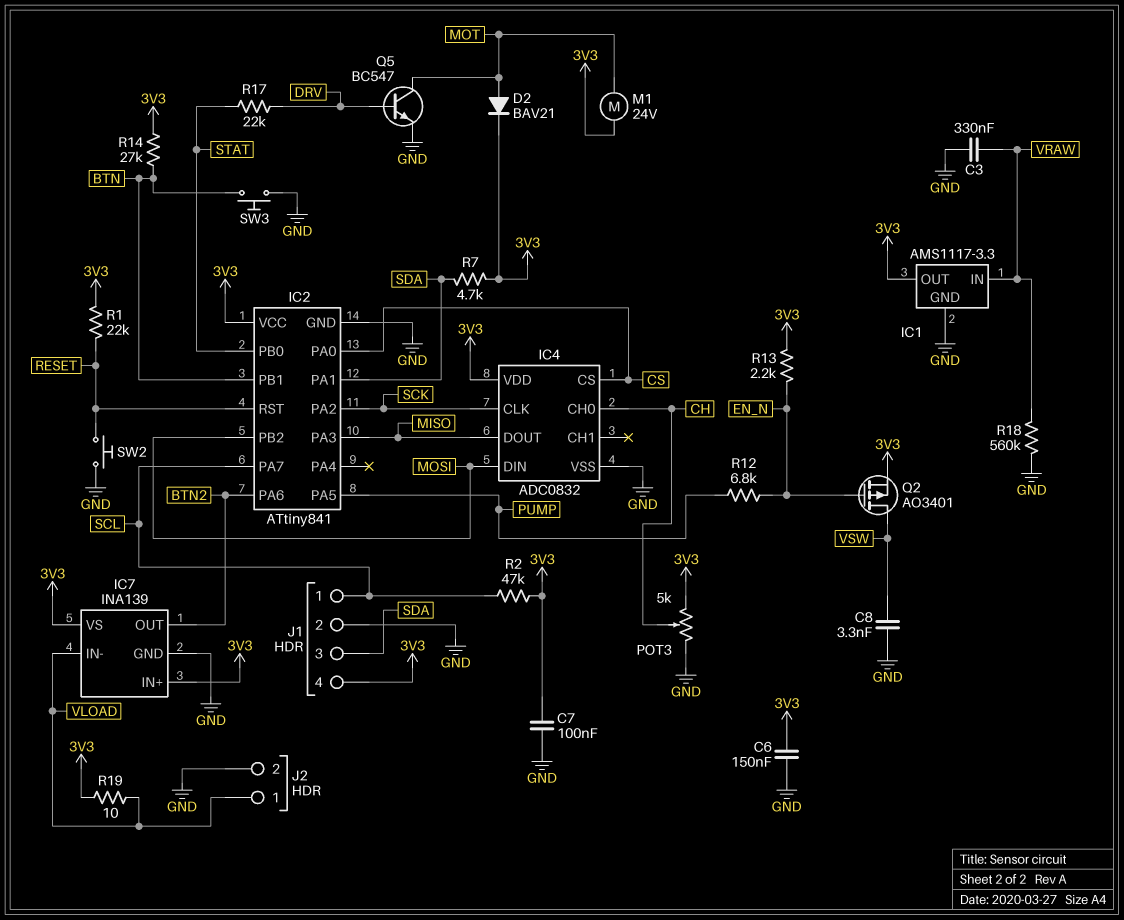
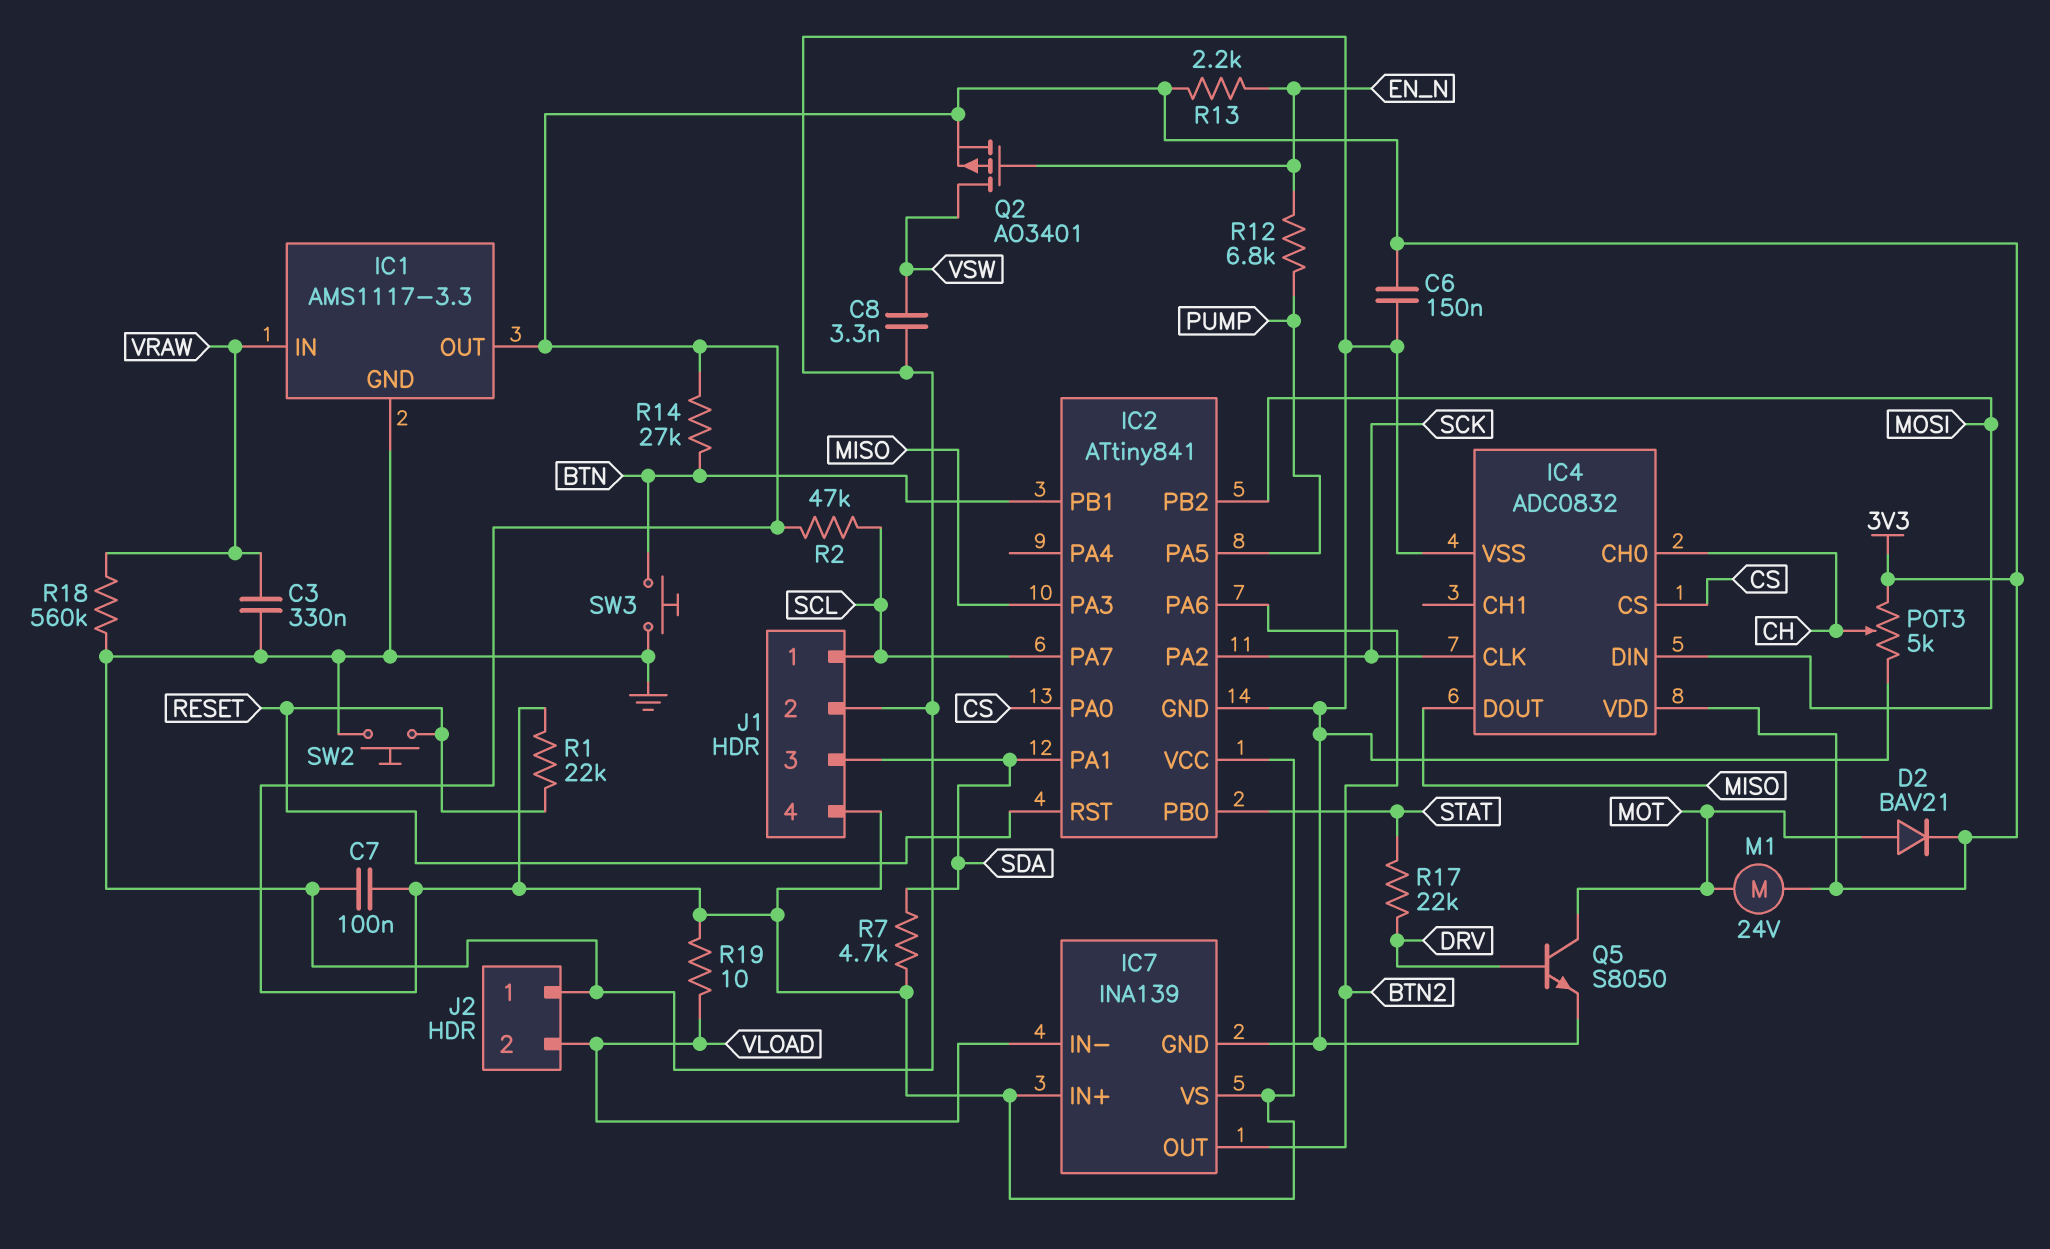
J2 pin 1: VLOAD -> GND
J2 pin 2: GND -> VLOAD
Q5: NPN BC547 (B DRV, C MOT, E GND) -> NPN S8050 (B DRV, C MOT, E GND)

